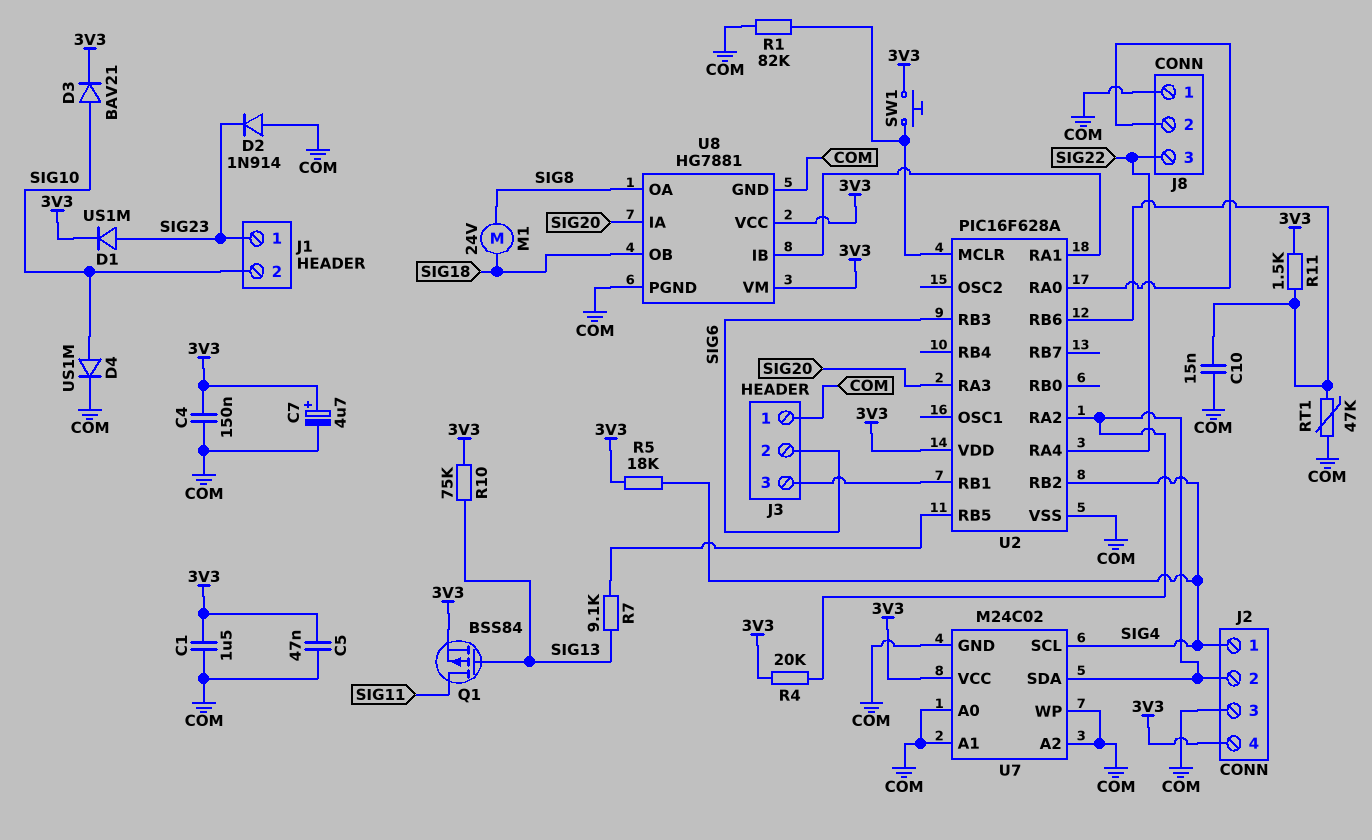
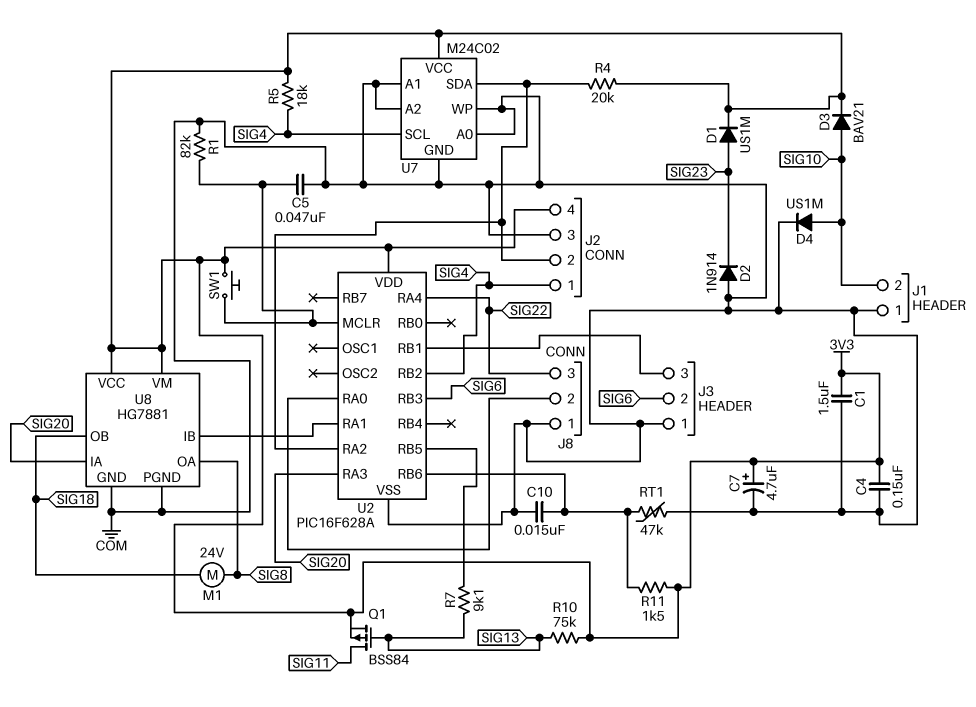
C5: 47nF (3V3, COM) -> 47nF (COM, U2/MCLR)
J1 pin 1: SIG23 -> COM

